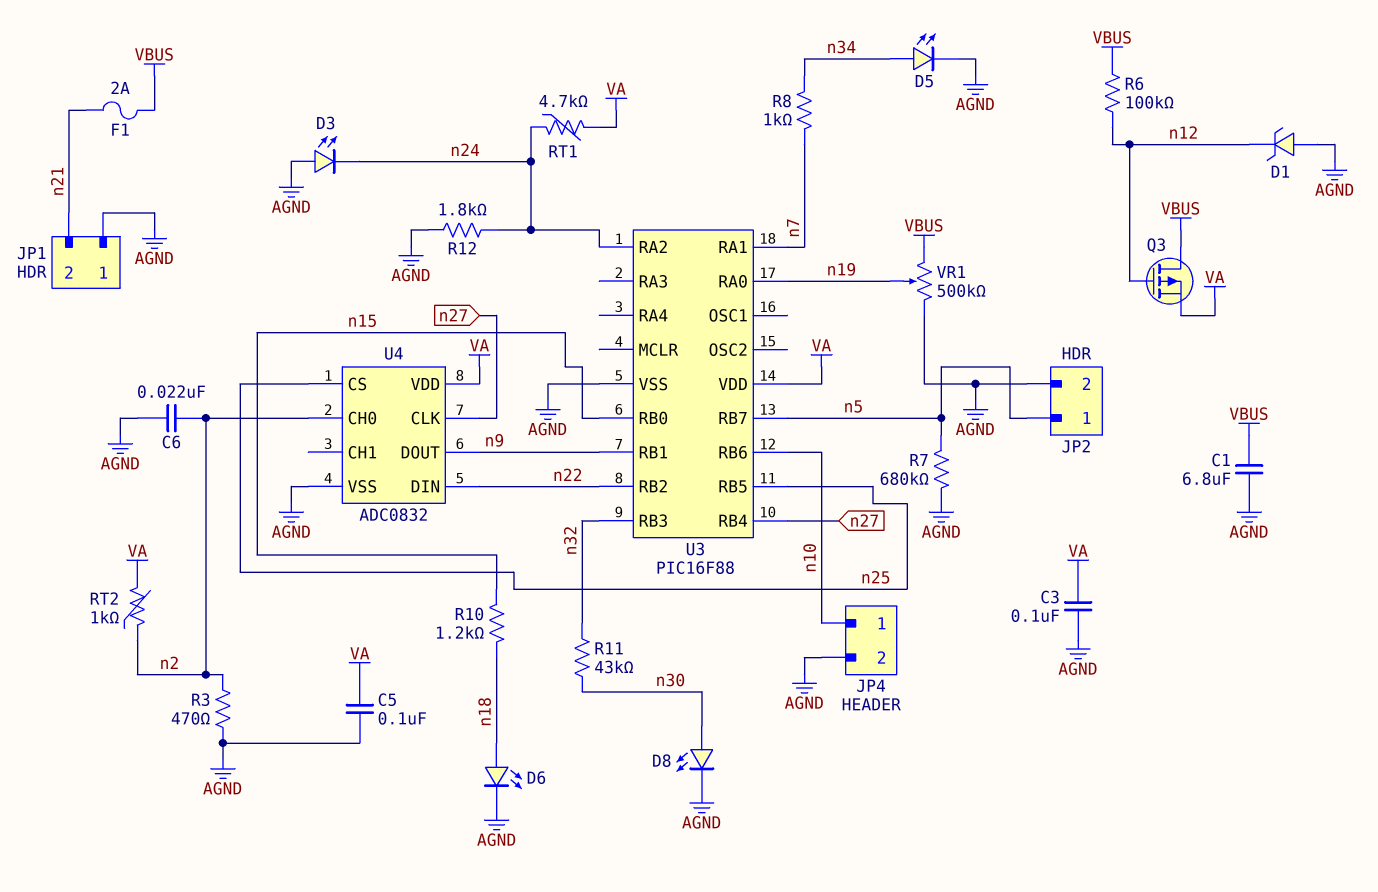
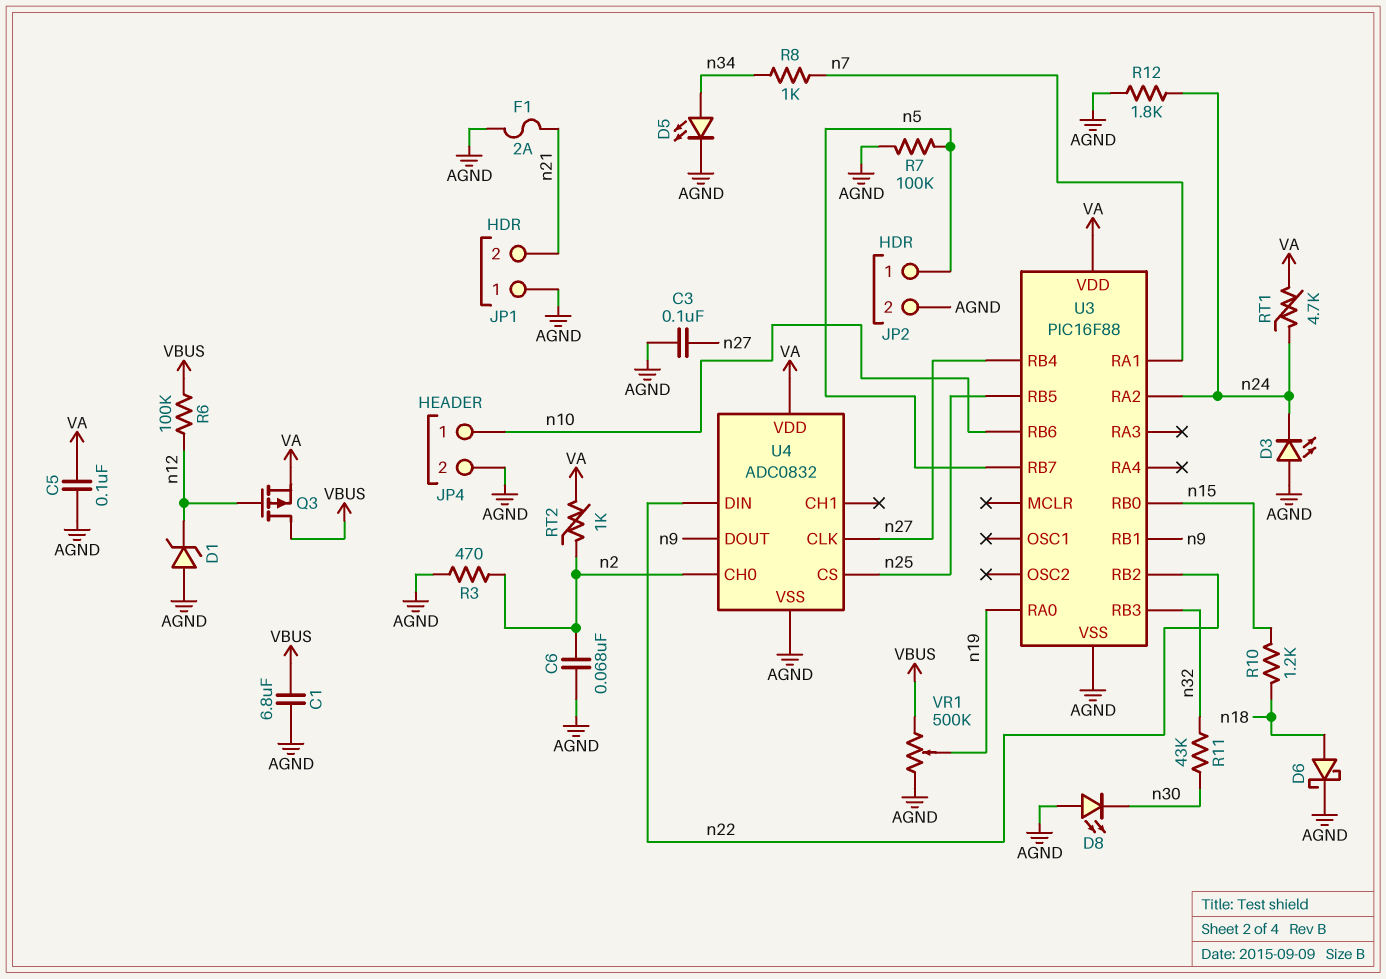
C3: 100nF (AGND, VA) -> 100nF (AGND, n27)
C6: 22nF (AGND, n2) -> 68nF (AGND, n2)
D6: LED (A n18, K AGND) -> schottky (A n18, K AGND)
D8: LED (A n30, K AGND) -> LED (A AGND, K n30)
F1: 2A (VBUS, n21) -> 2A (AGND, n21)
R7: 680k (AGND, n5) -> 100k (AGND, n5)

